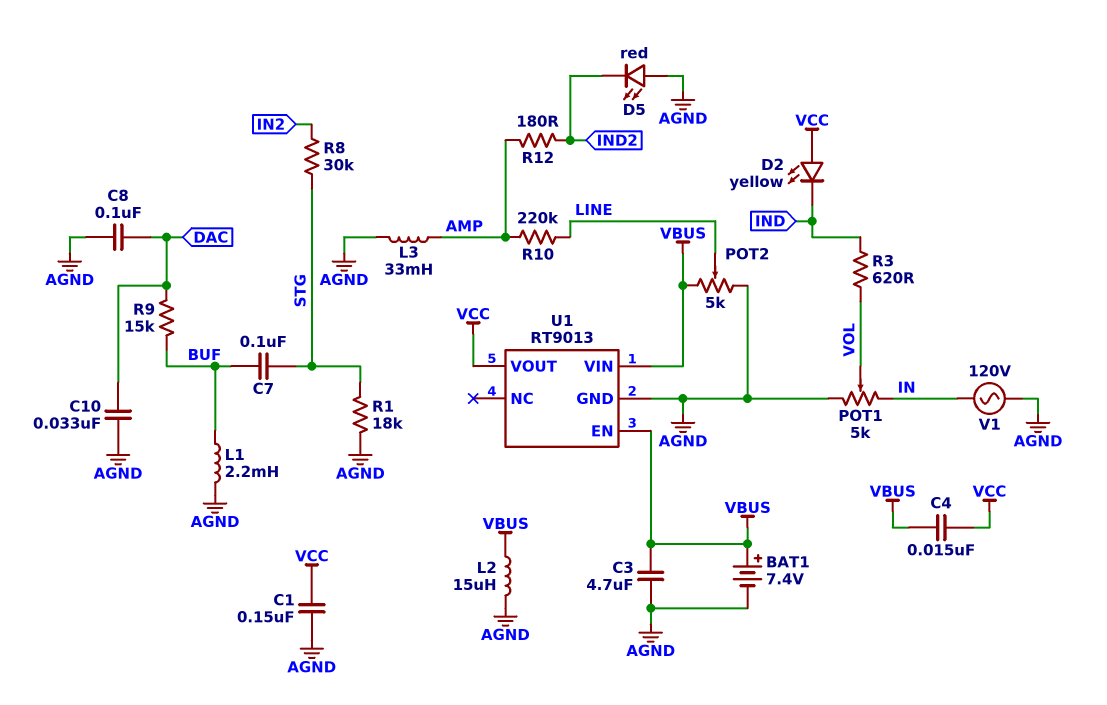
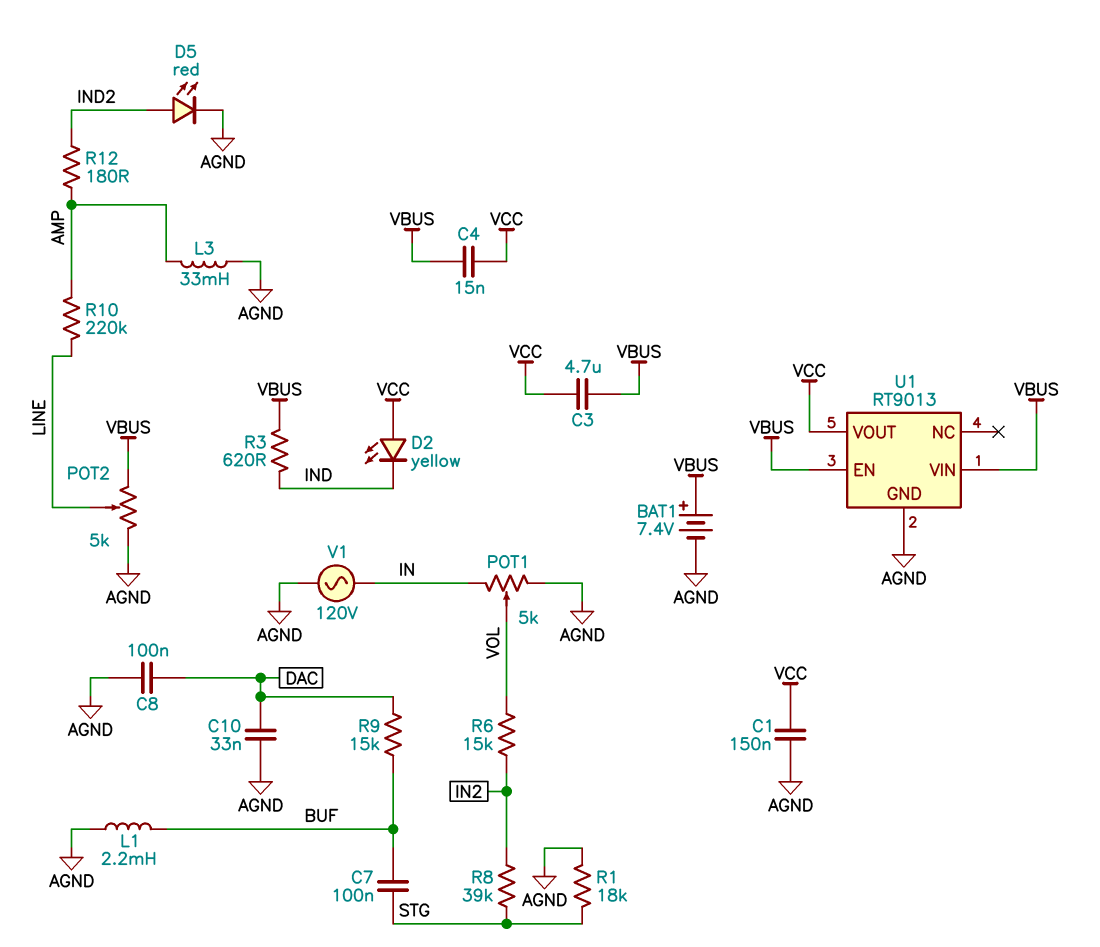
C3: 4.7uF (AGND, VBUS) -> 4.7uF (VBUS, VCC)
D5: LED red (A AGND, K IND2) -> LED red (A IND2, K AGND)
L2: 15uH (AGND, VBUS) -> none
R3: 620 (IND, VOL) -> 620 (IND, VBUS)
R6: none -> 15k (IN2, VOL)
R8: 30k (IN2, STG) -> 39k (IN2, STG)

